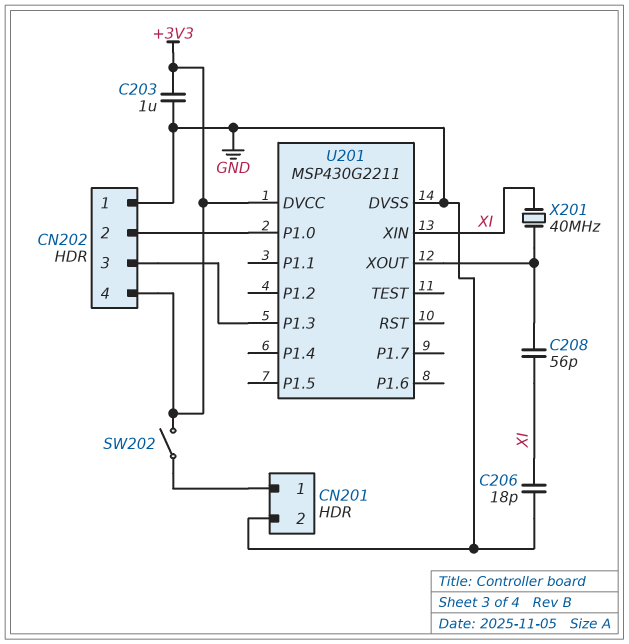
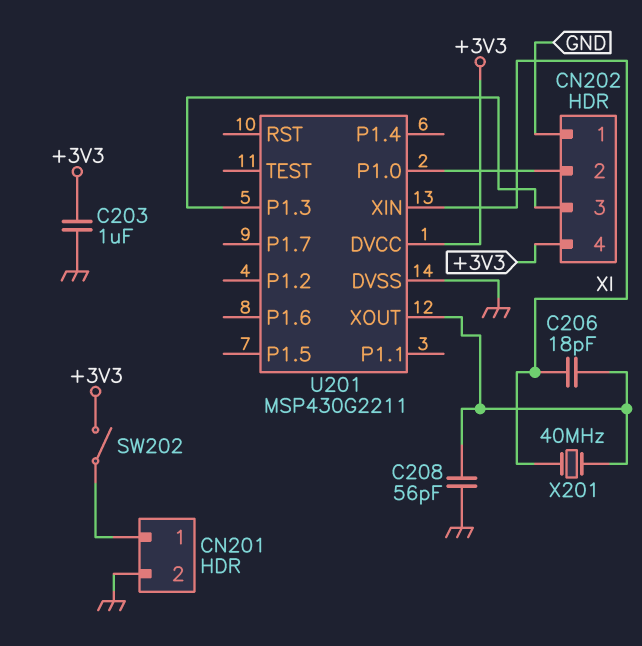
C206: 18pF (GND, XI) -> 18pF (U201/XOUT, XI)
C208: 56pF (U201/XOUT, XI) -> 56pF (GND, U201/XOUT)

